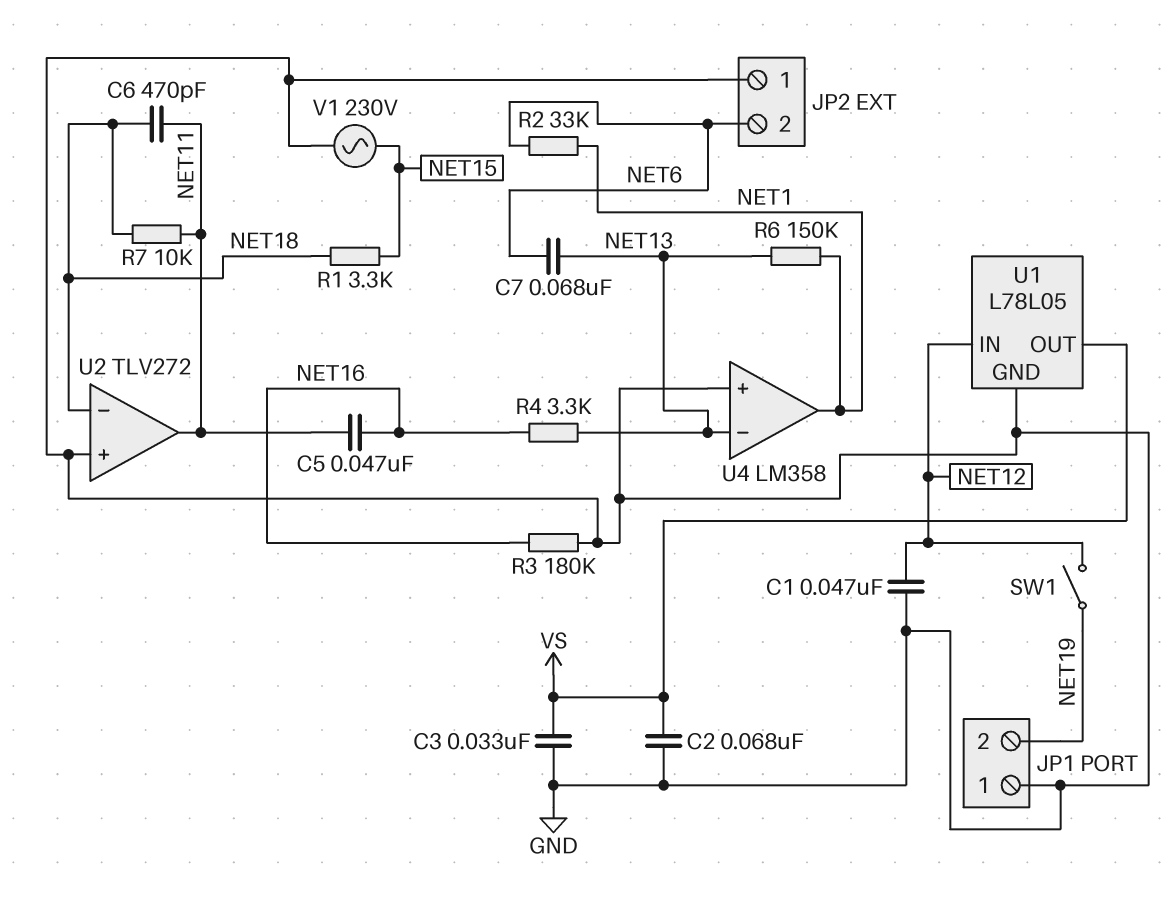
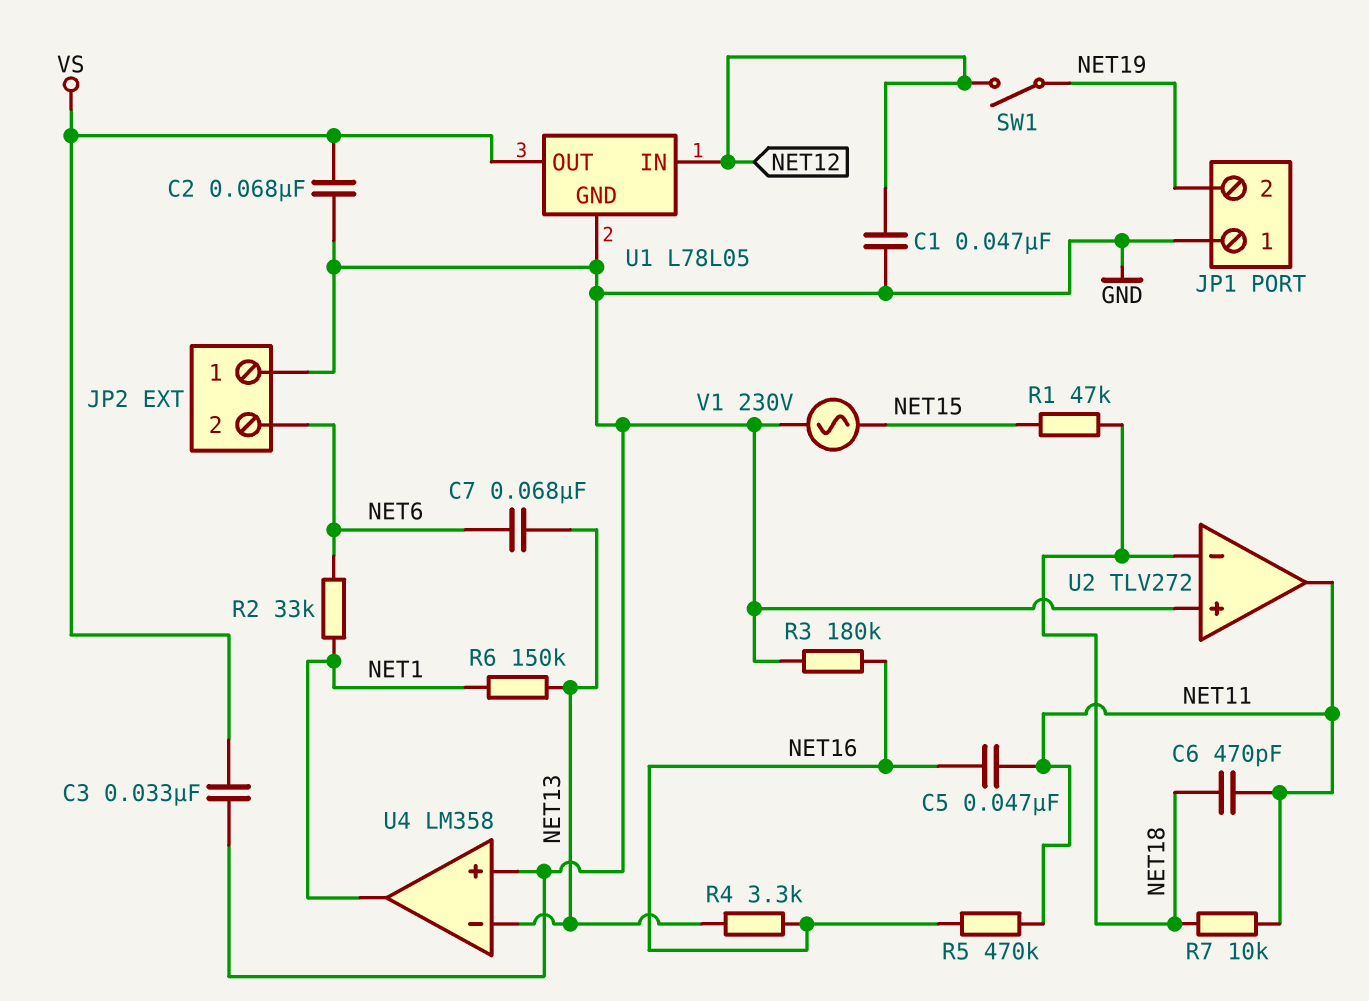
R1: 3.3k (NET15, NET18) -> 47k (NET15, NET18)
R5: none -> 470k (NET11, NET16)

